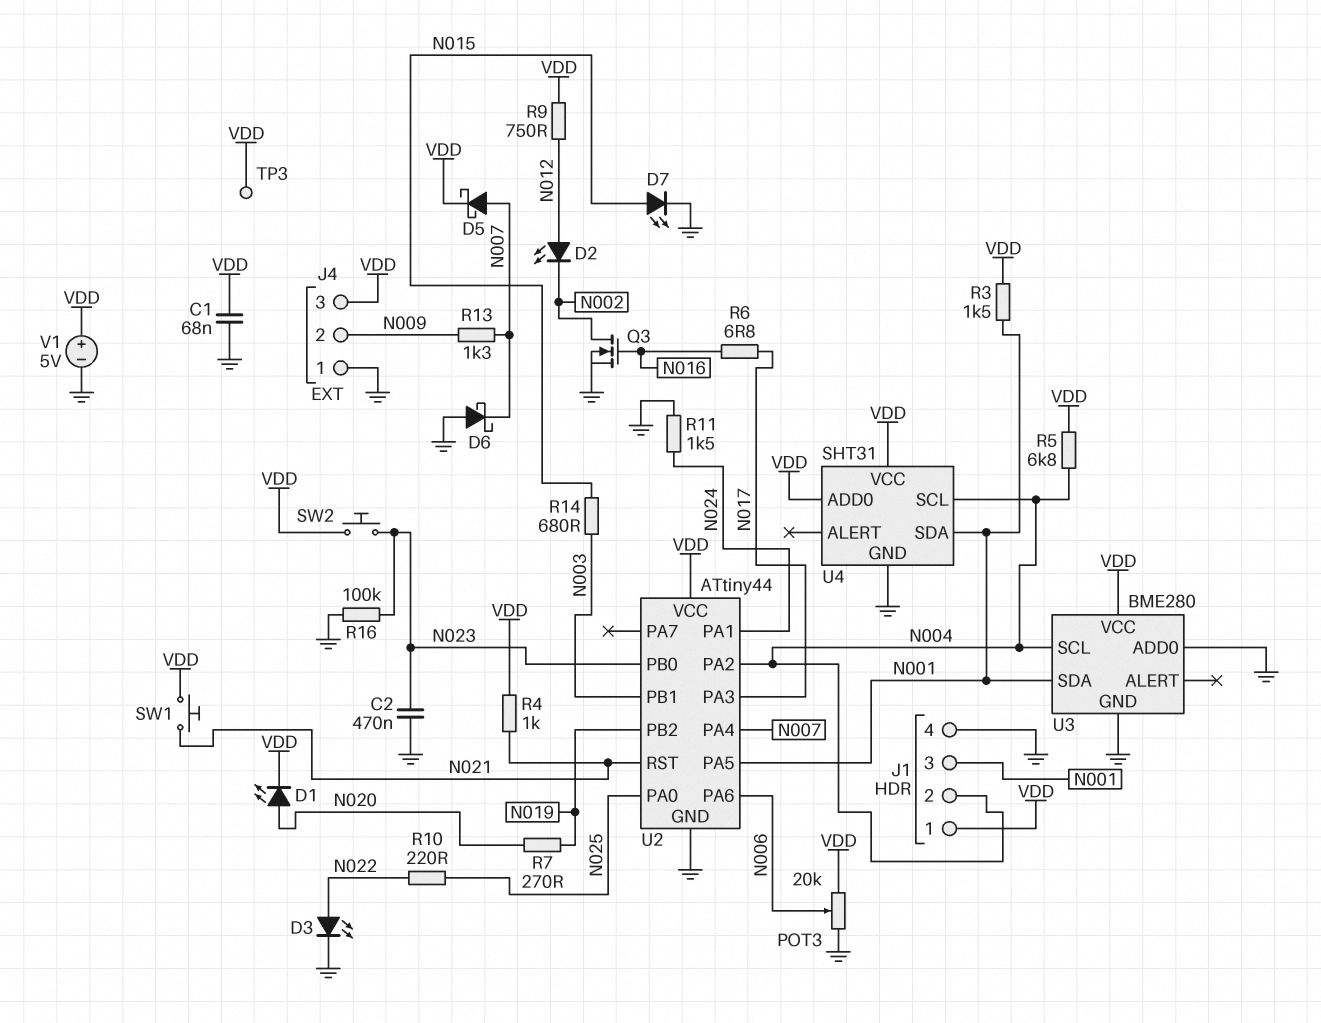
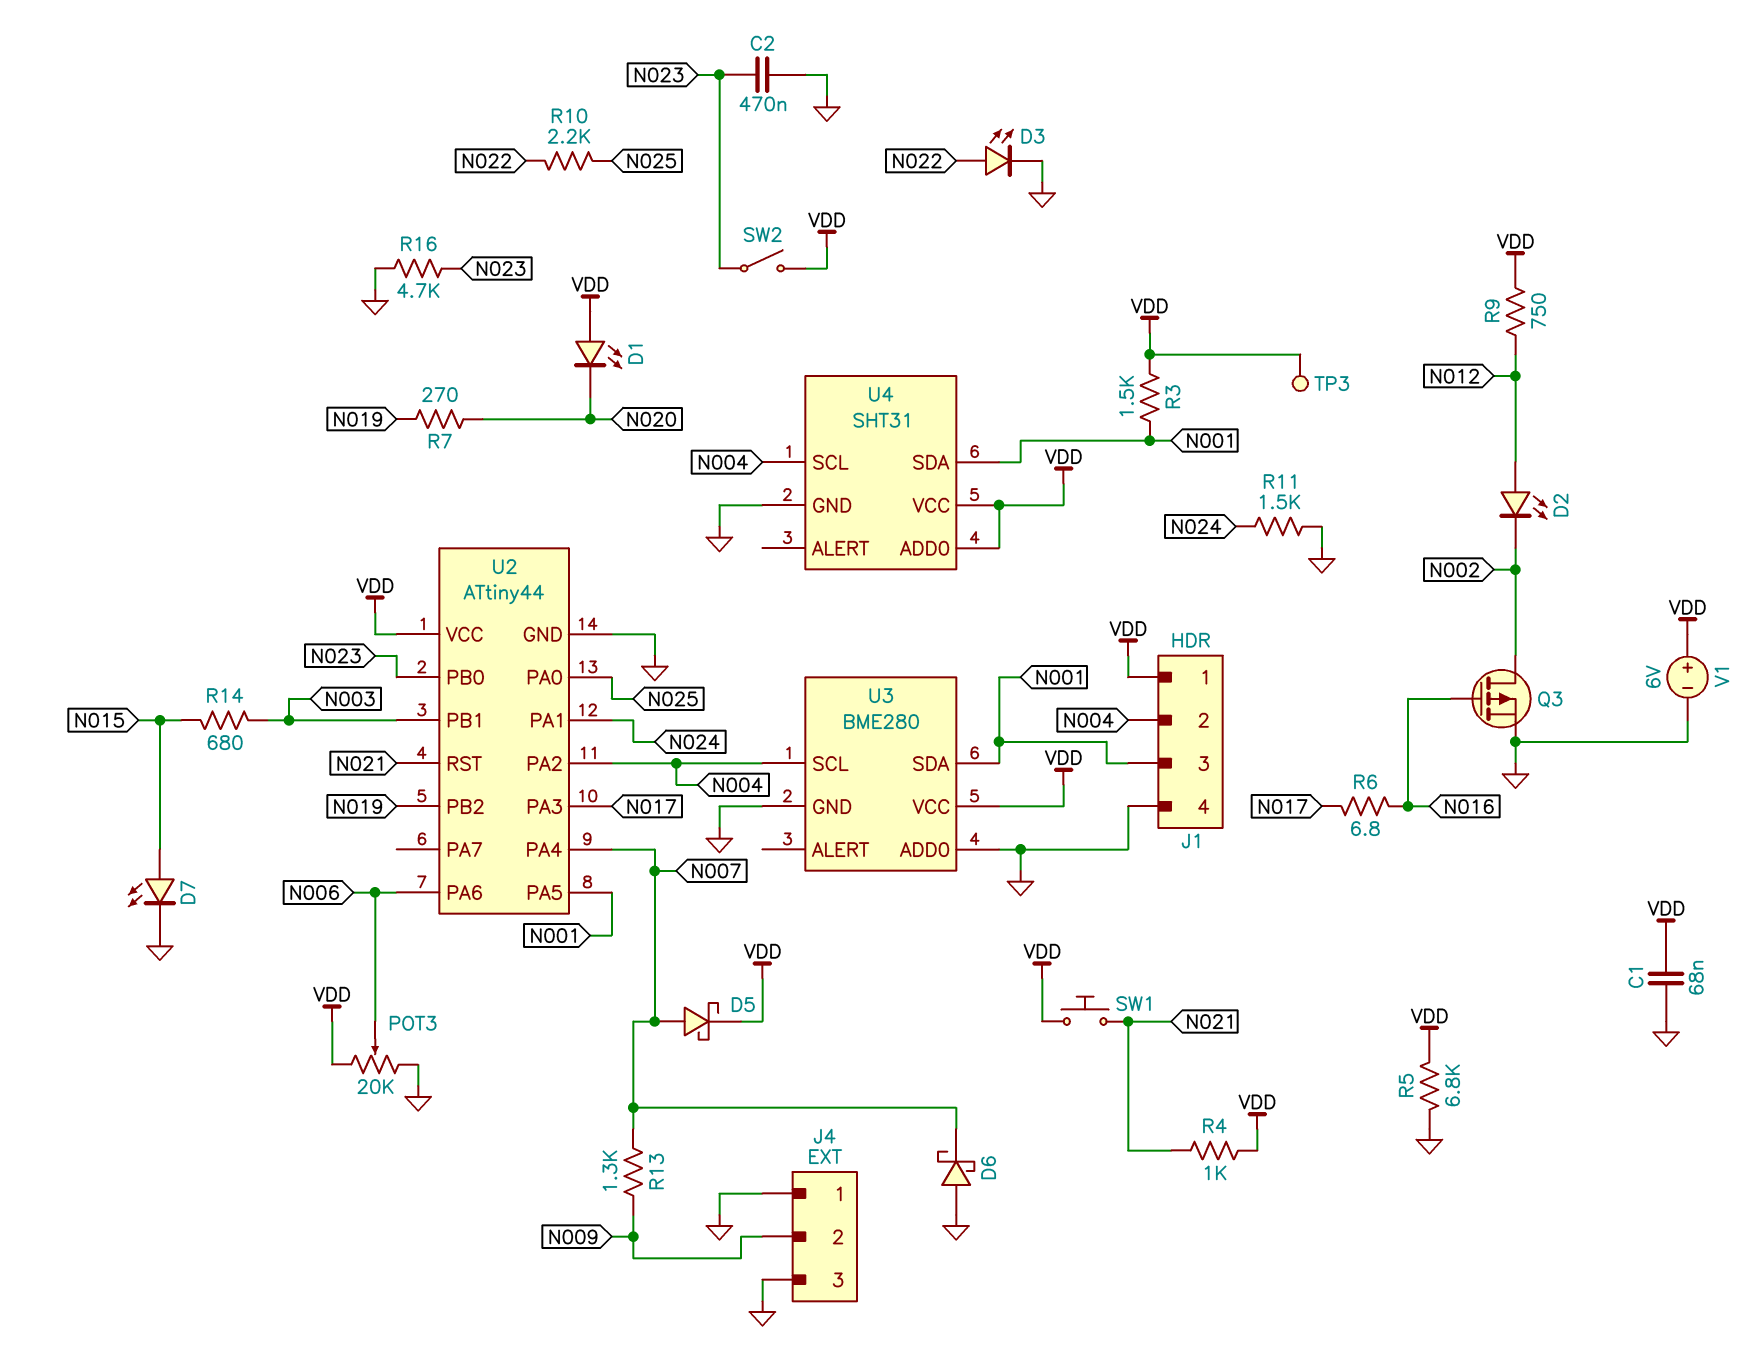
D1: LED (A N020, K VDD) -> LED (A VDD, K N020)
J4 pin 3: VDD -> GND
Q3: NMOS (G N016, D N002, S GND) -> PMOS (G N016, D N002, S GND)
R5: 6.8k (N004, VDD) -> 6.8k (GND, VDD)
R10: 220 (N022, N025) -> 2.2k (N022, N025)
R16: 100k (GND, N023) -> 4.7k (GND, N023)
SW2: button (N023, VDD) -> switch (N023, VDD)
V1: 5V (plus VDD, minus GND) -> 6V (plus VDD, minus GND)

